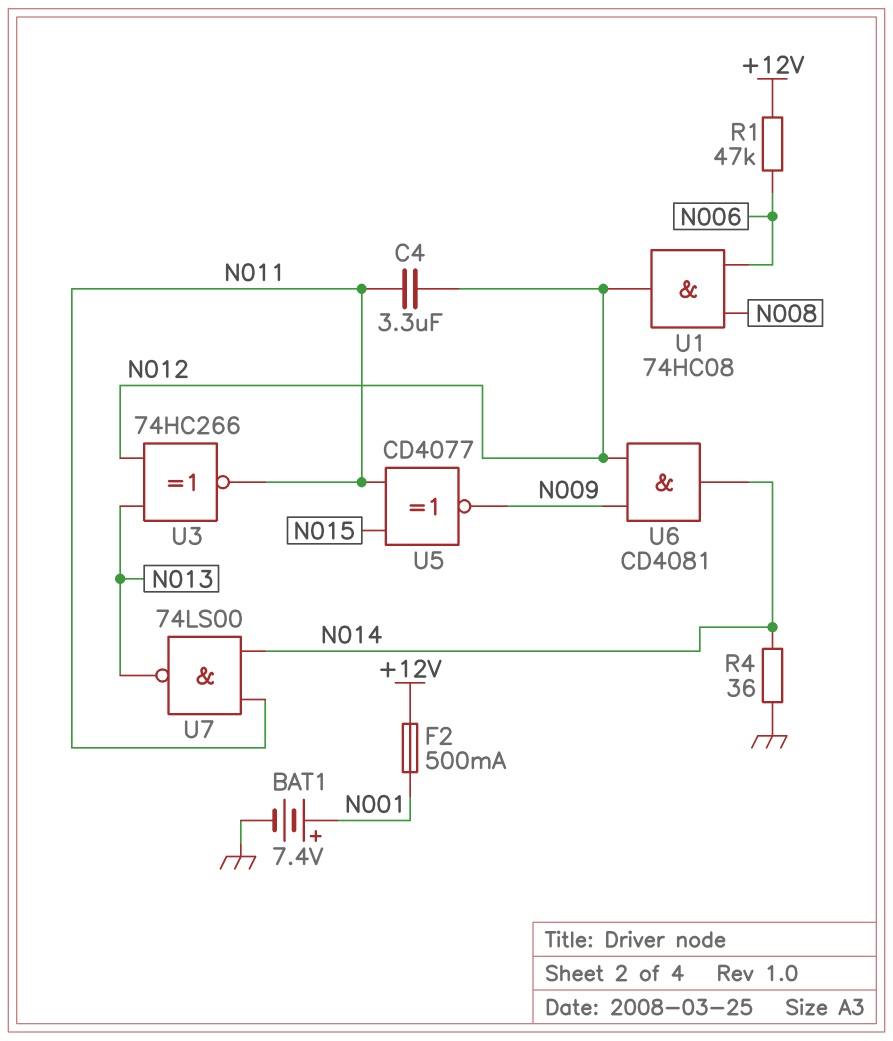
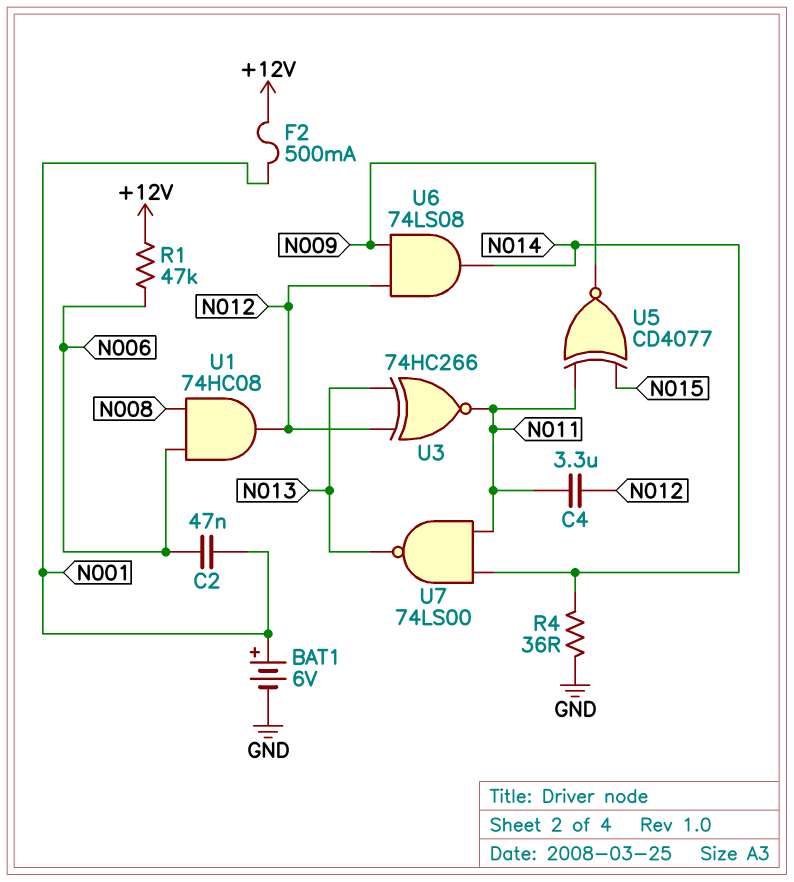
BAT1: 7.4V (plus N001, minus GND) -> 6V (plus N001, minus GND)
C2: none -> 47nF (N001, N006)
U6: AND CD4081 (in N009, in N012, out N014) -> AND 74LS08 (in N009, in N012, out N014)

